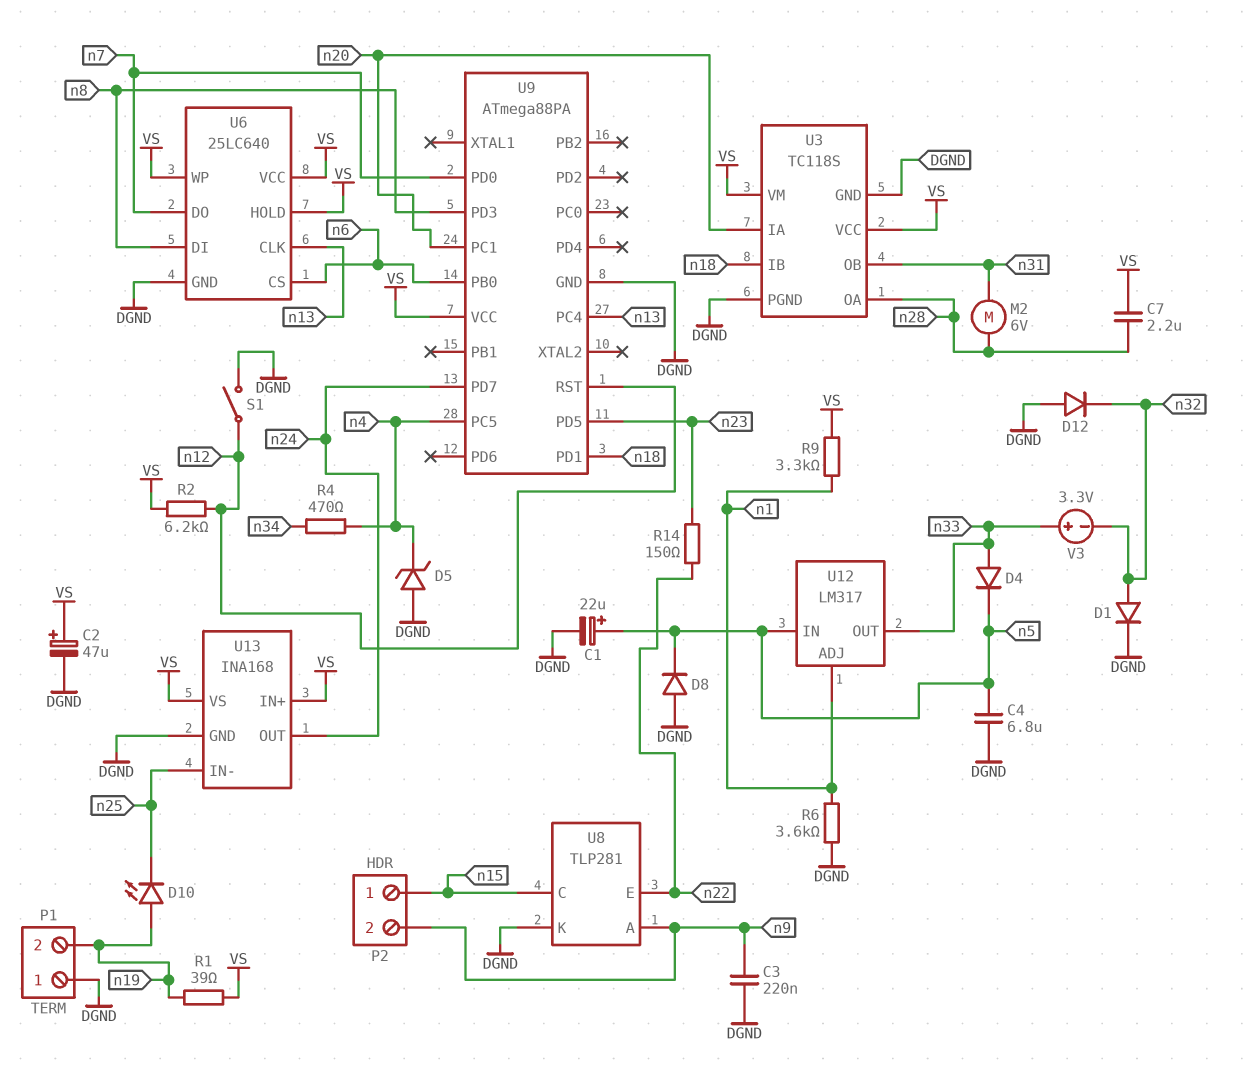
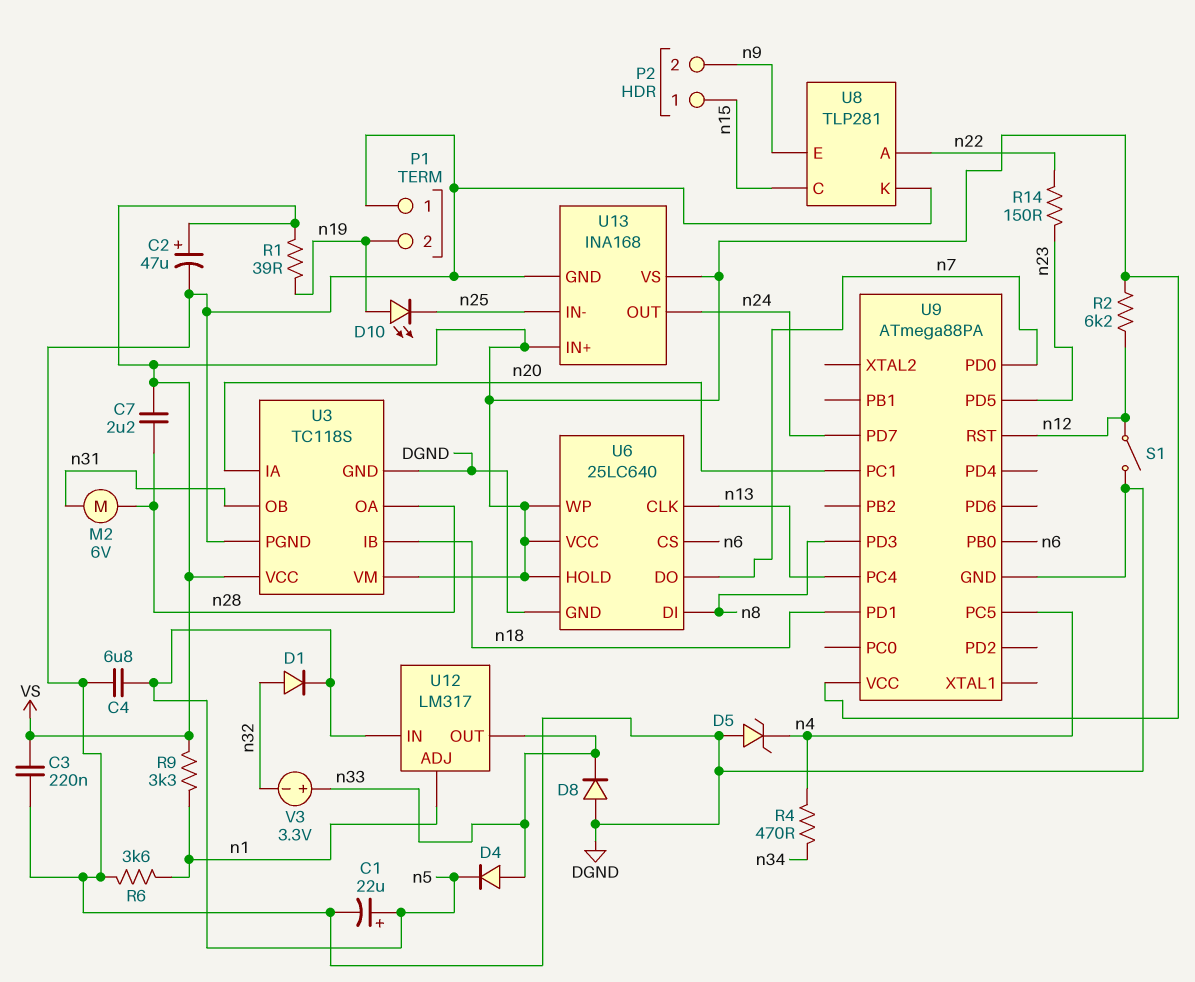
C3: 220nF (DGND, n9) -> 220nF (DGND, VS)
D1: diode (A n32, K DGND) -> diode (A n32, K n5)
D8: diode (A DGND, K n5) -> diode (A DGND, K n33)
D12: diode (A DGND, K n32) -> none
U8 pin A: n9 -> n22
U8 pin E: n22 -> n9

